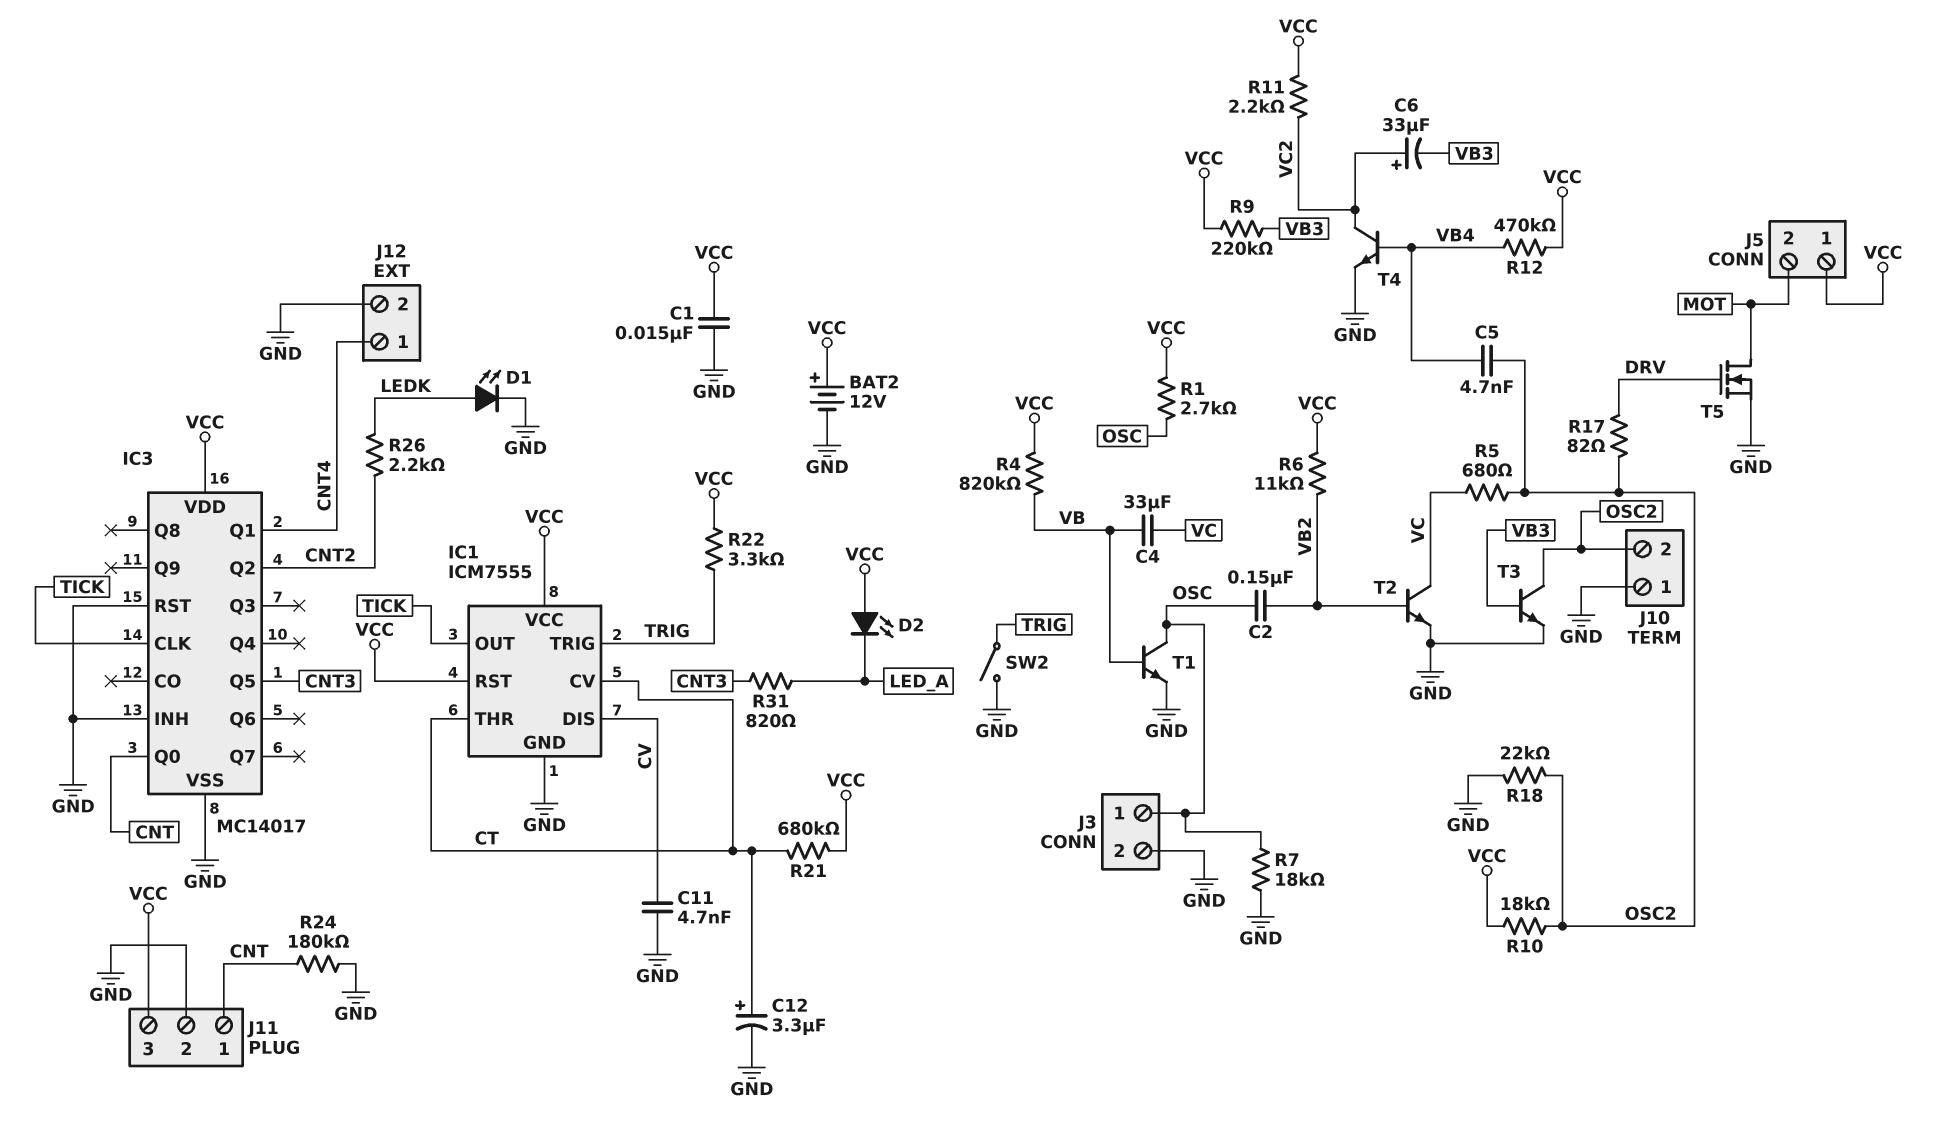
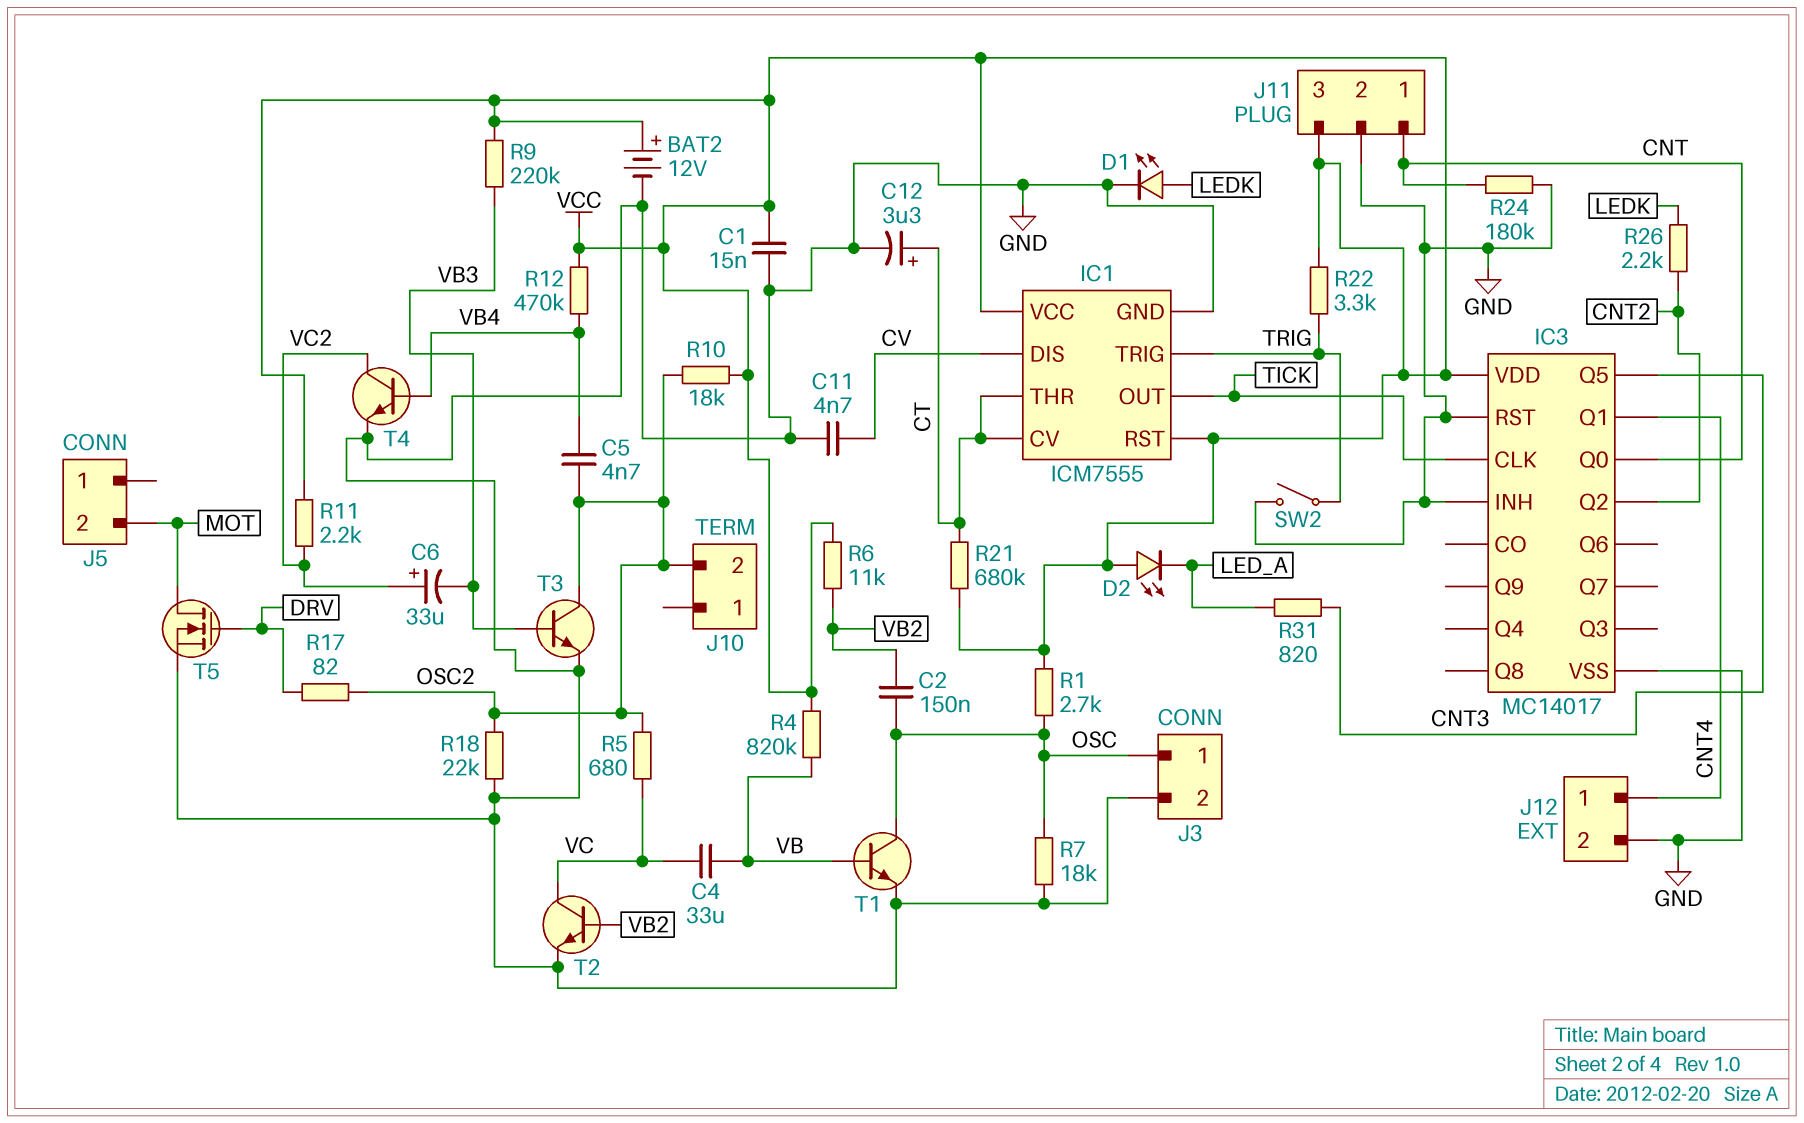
J5 pin 1: VCC -> none
J10 pin 1: GND -> none

